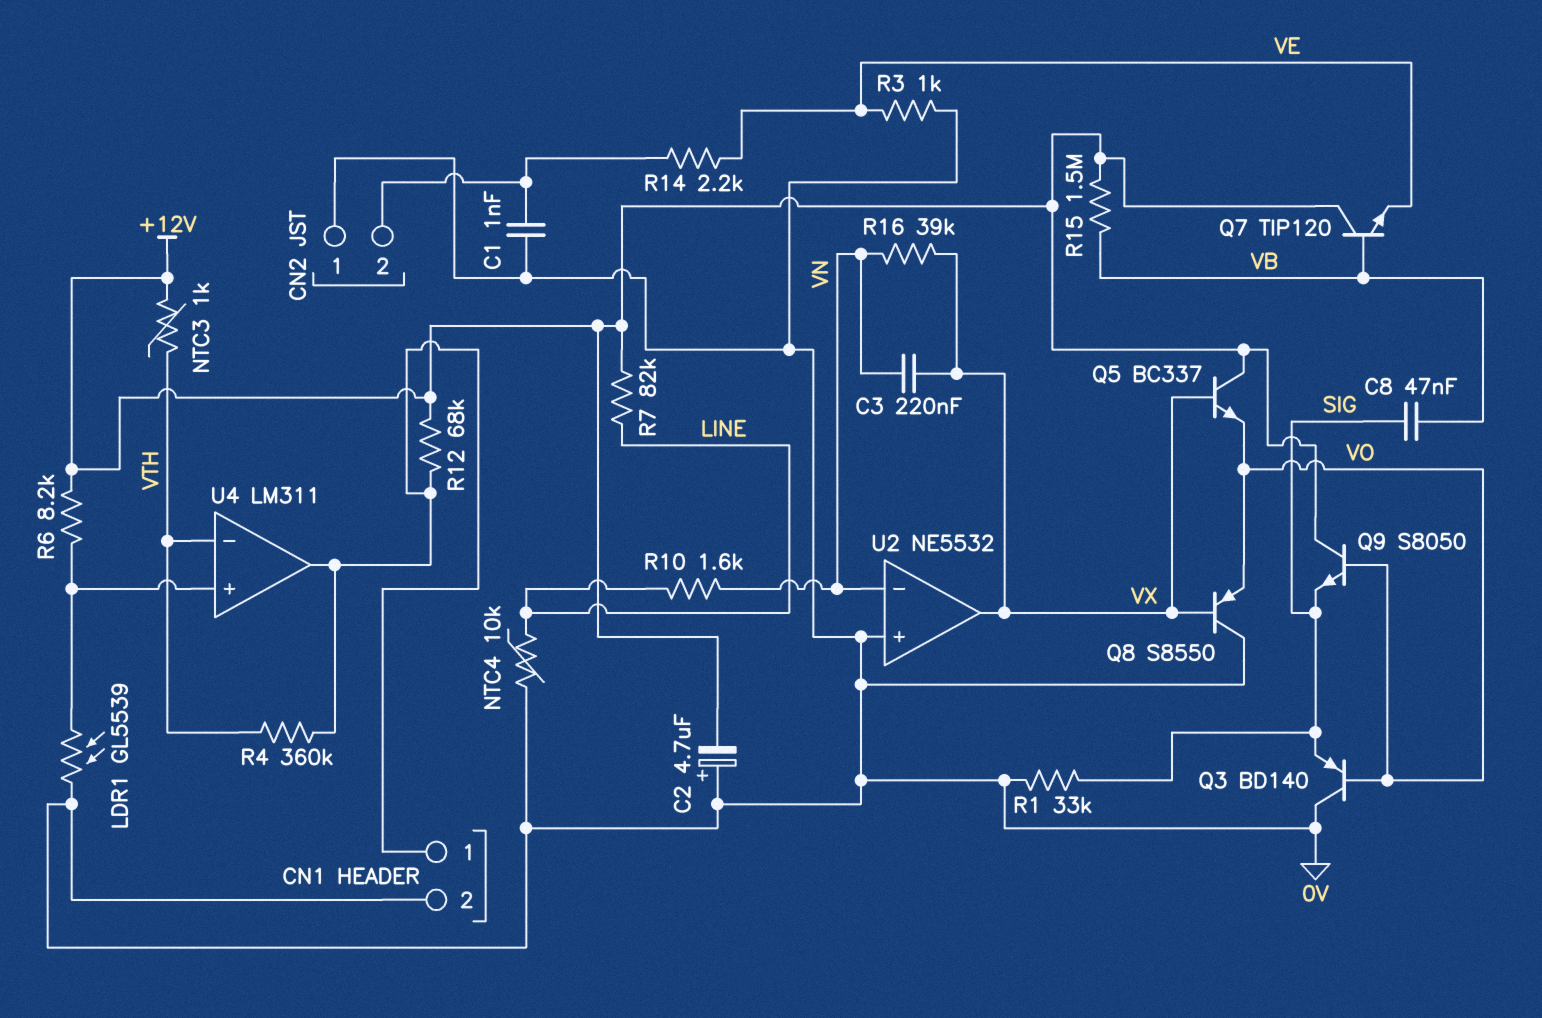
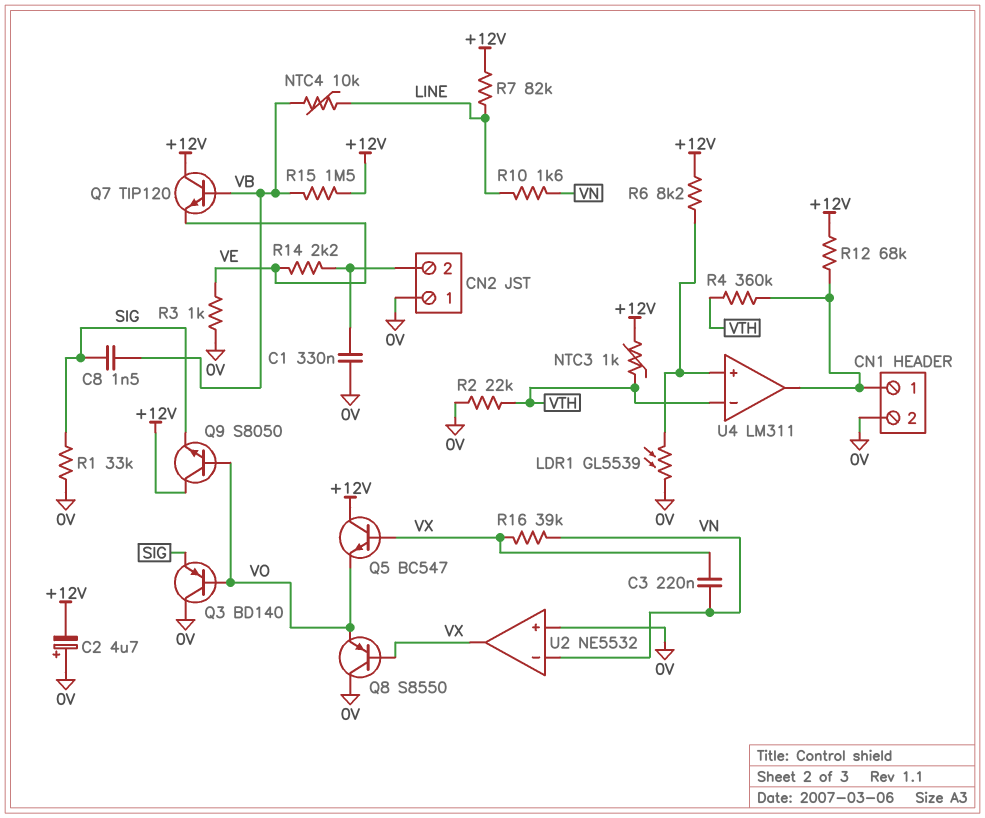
C1: 1nF (0V, CN2/2) -> 330nF (0V, CN2/2)
C8: 47nF (SIG, VB) -> 1.5nF (SIG, VB)
NTC4: 10k (0V, LINE) -> 10k (LINE, VB)
Q5: NPN BC337 (B VX, C +12V, E VO) -> NPN BC547 (B VX, C +12V, E VO)
R2: none -> 22k (0V, VTH)

